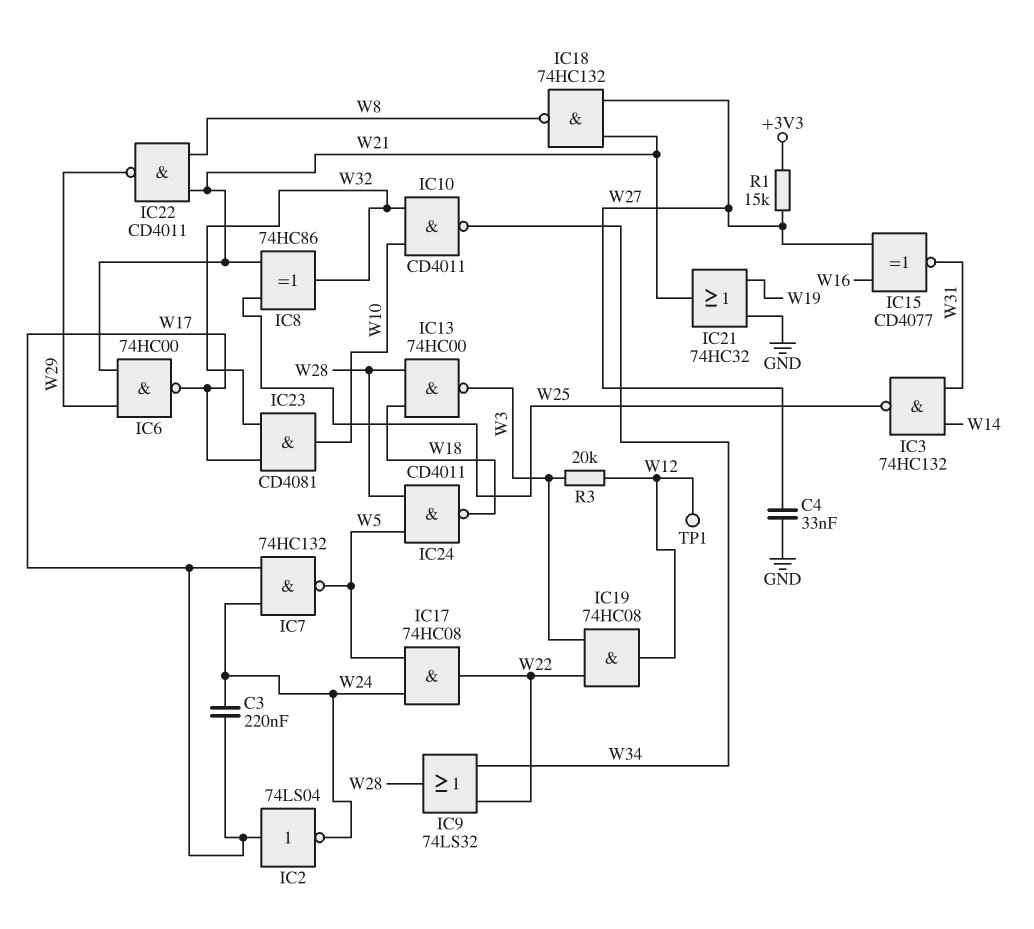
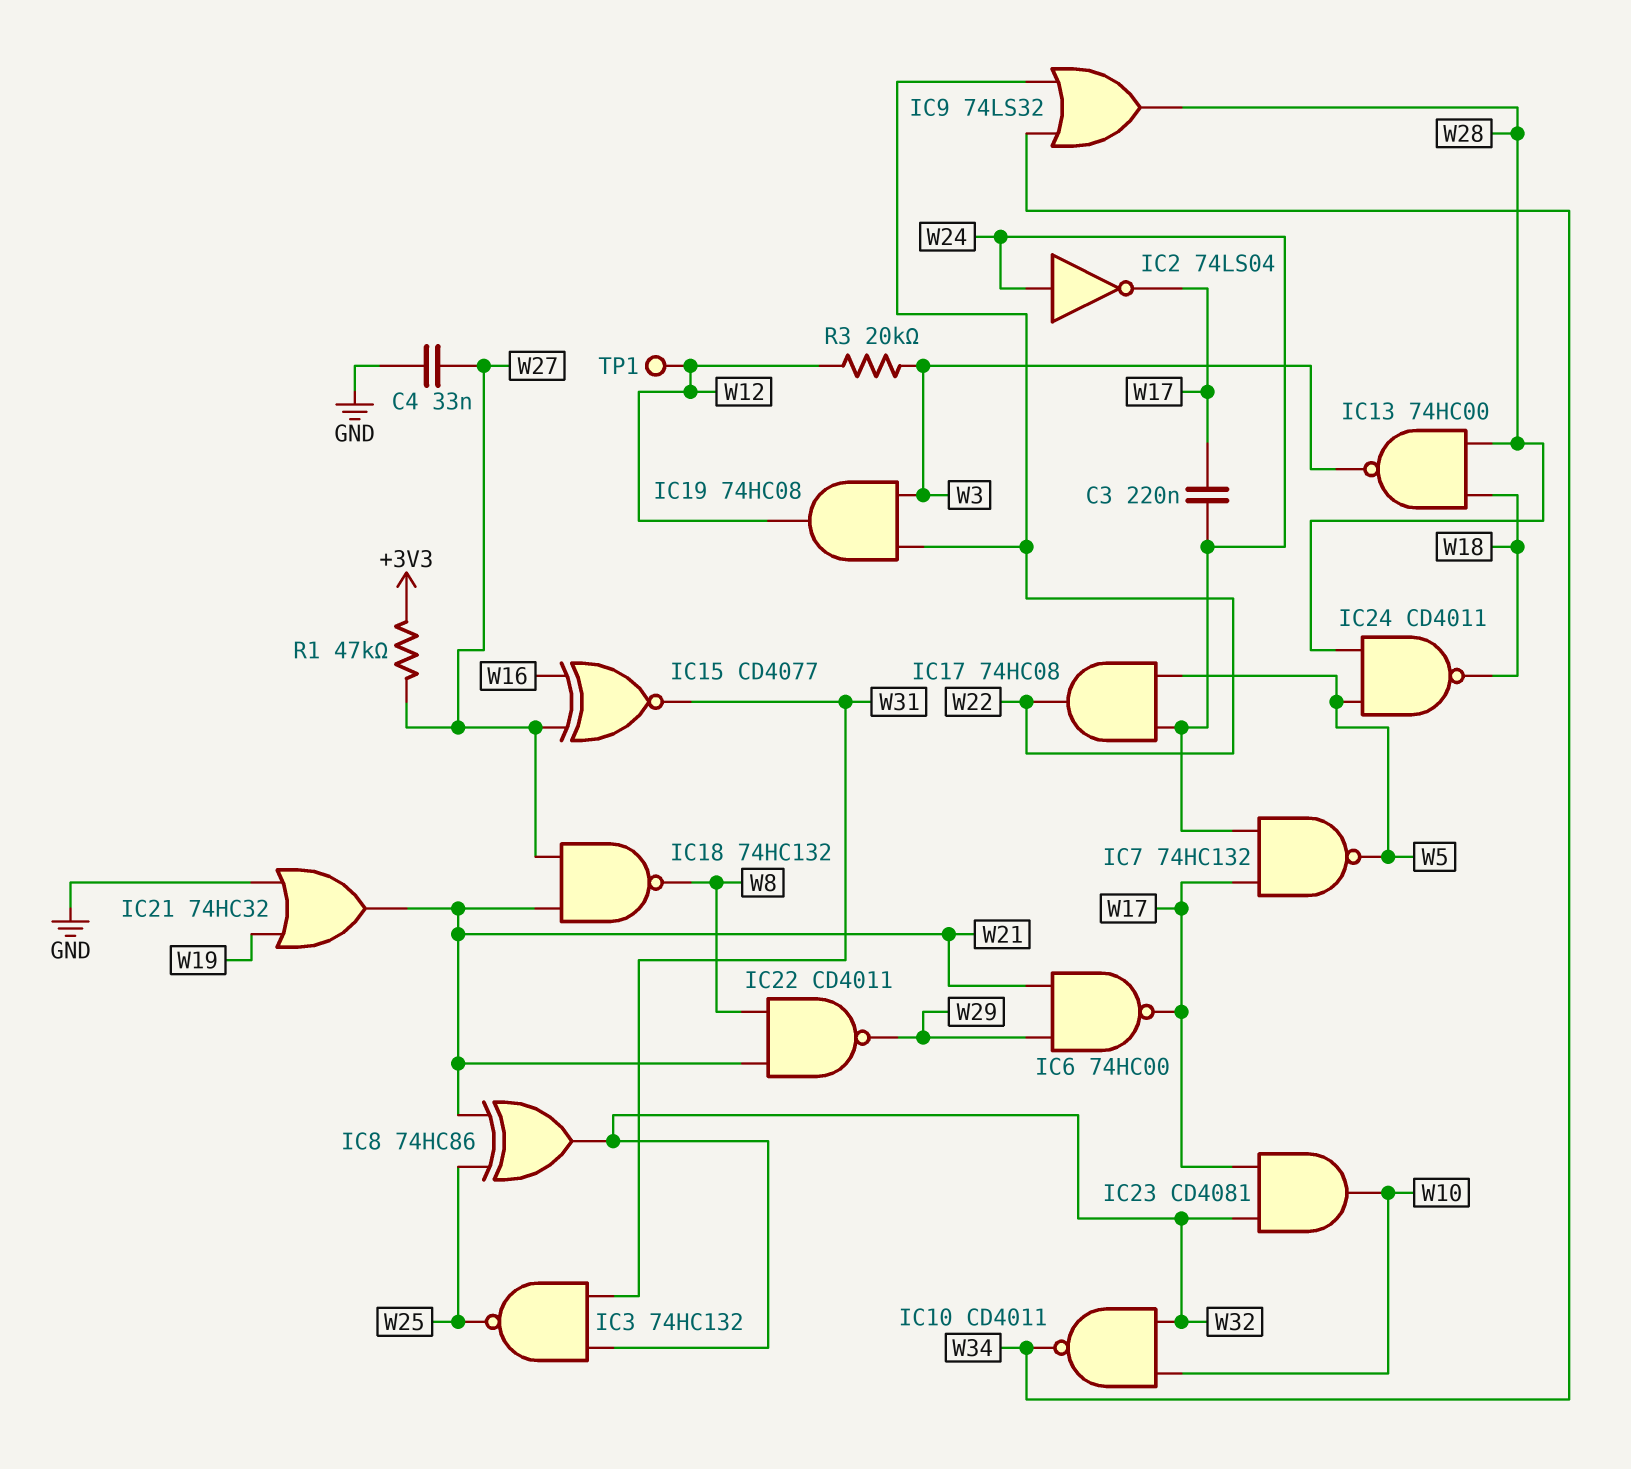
IC2: NOT 74LS04 (in W17, out W24) -> NOT 74LS04 (in W24, out W17)
IC3: NAND 74HC132 (in W14, in W31, out W25) -> NAND 74HC132 (in W31, in W32, out W25)
R1: 15k (+3V3, W27) -> 47k (+3V3, W27)

